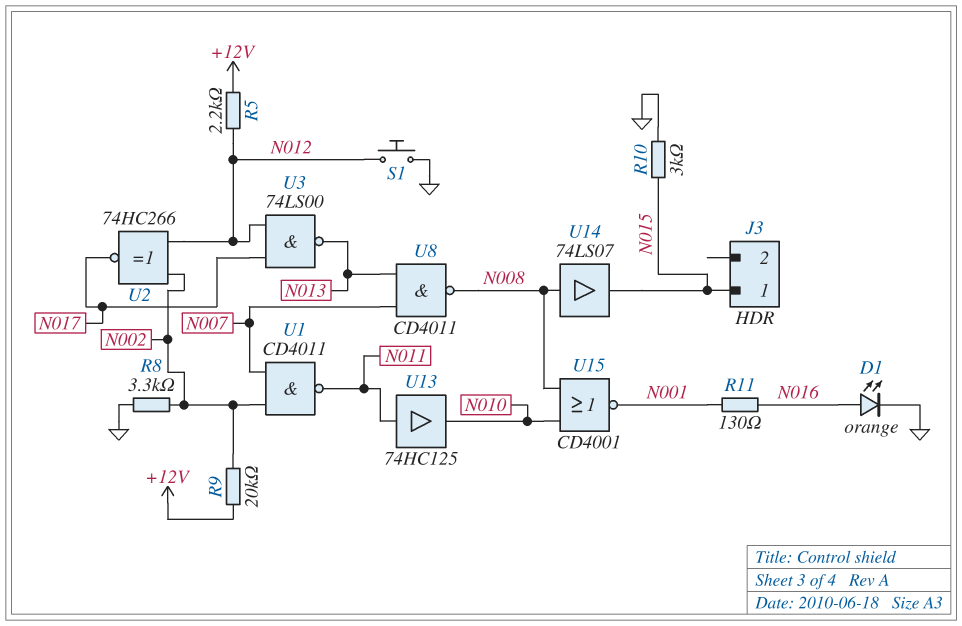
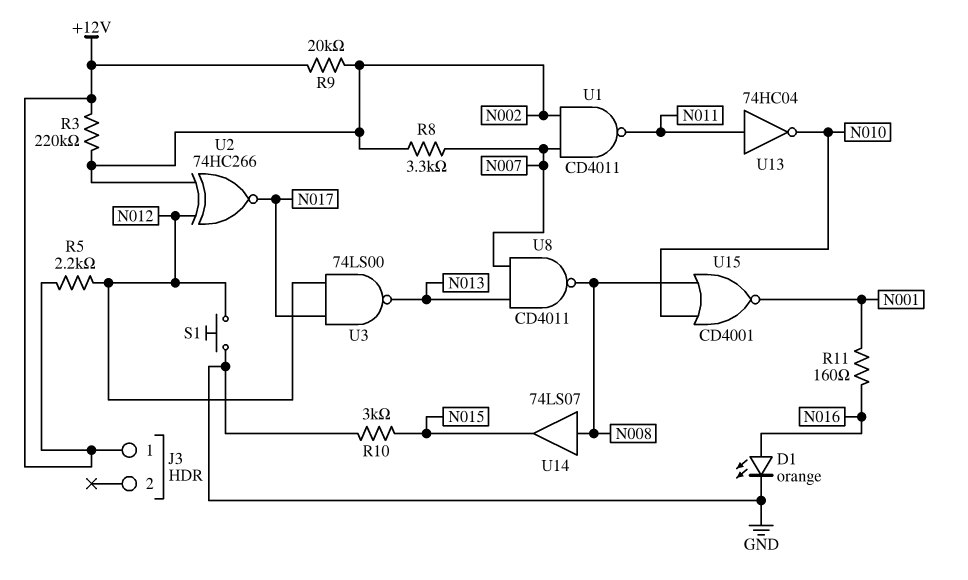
J3 pin 1: N015 -> +12V
R3: none -> 220k (+12V, N002)
R8: 3.3k (GND, N002) -> 3.3k (N002, N007)
R11: 130 (N001, N016) -> 160 (N001, N016)
U13: buffer 74HC125 (in N011, out N010) -> NOT 74HC04 (in N011, out N010)

